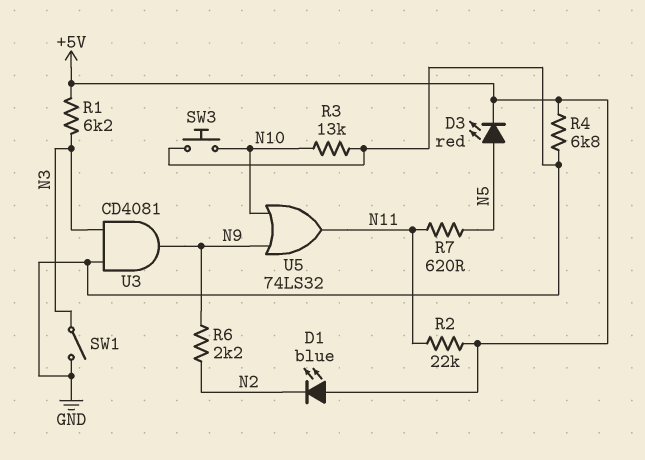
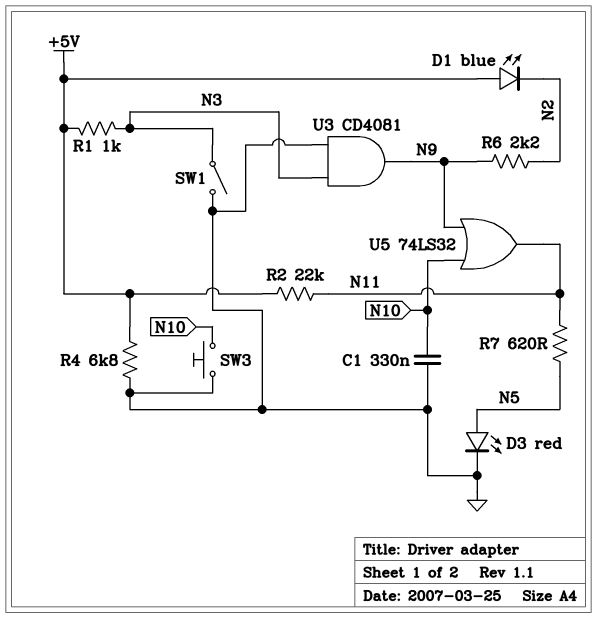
C1: none -> 330nF (GND, N10)
D3: LED red (A N5, K +5V) -> LED red (A N5, K GND)
R1: 6.2k (+5V, N3) -> 1k (+5V, N3)
R3: 13k (GND, N10) -> none

